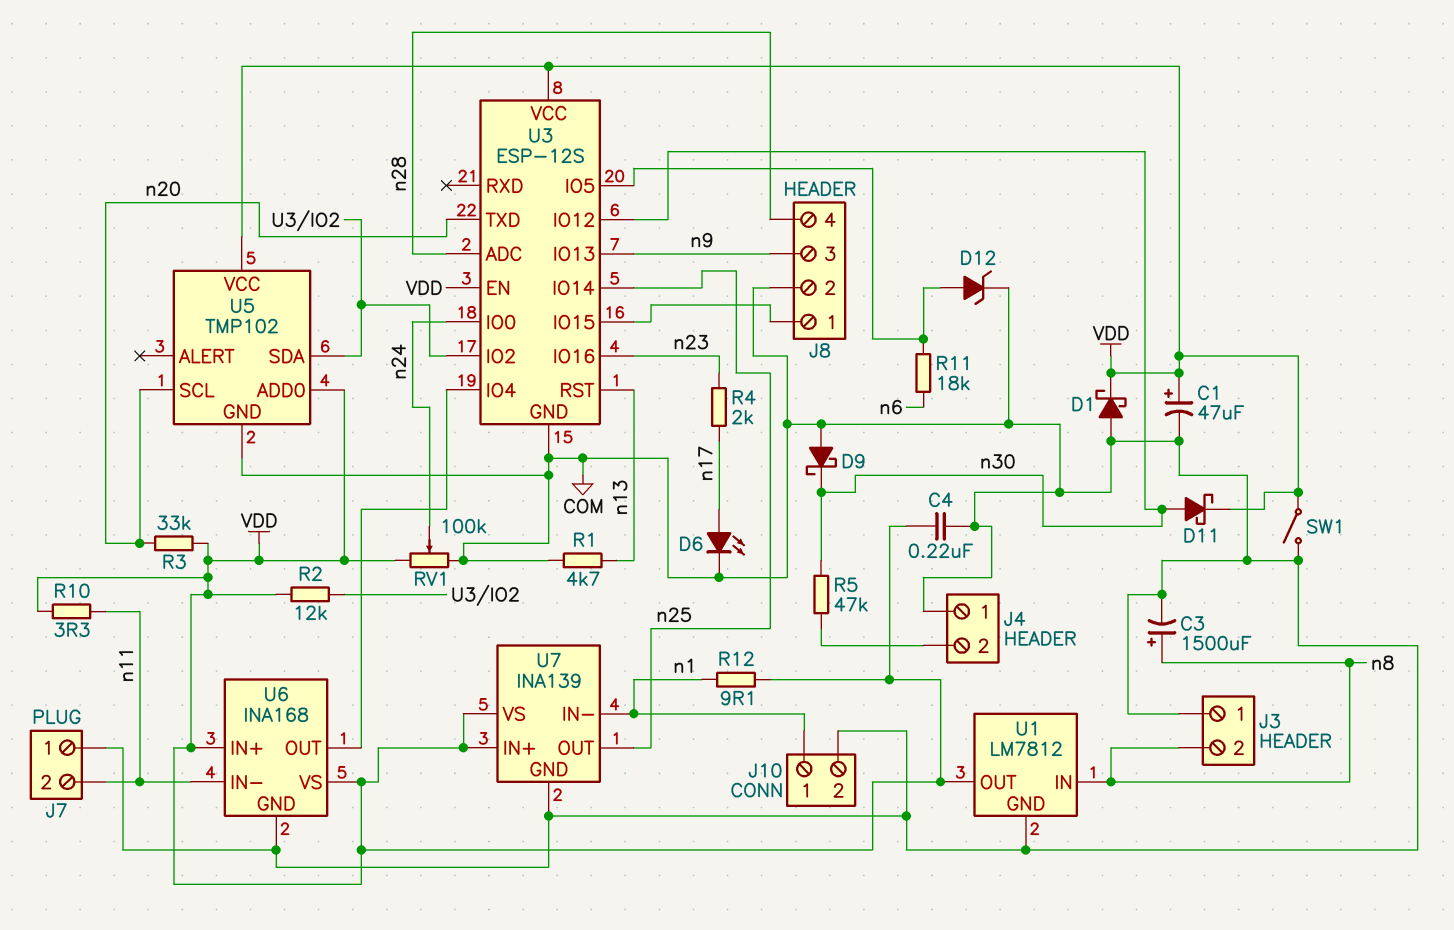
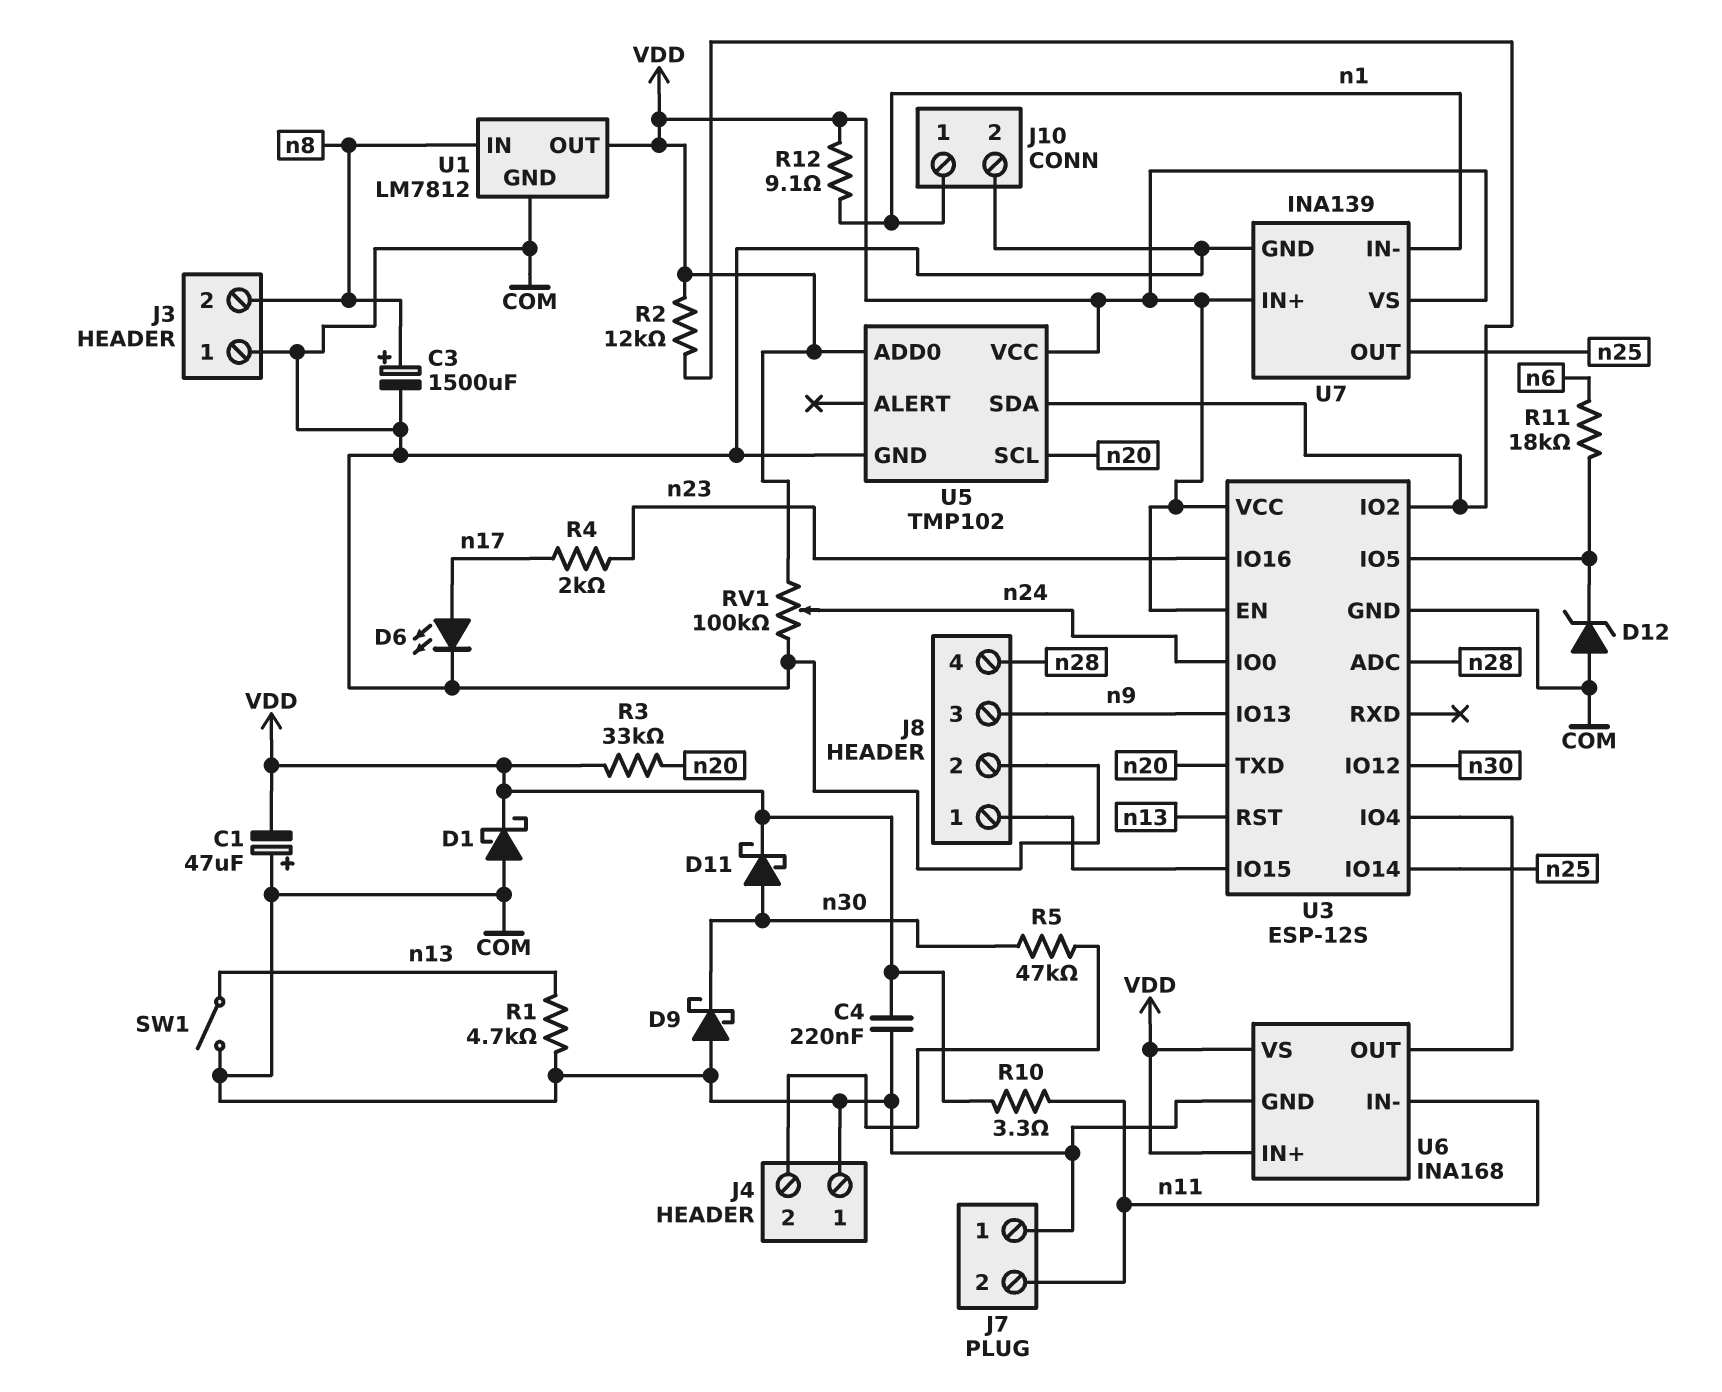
C1: 47uF (plus VDD, minus COM) -> 47uF (plus COM, minus VDD)
D12: zener (A U3/IO5, K COM) -> zener (A COM, K U3/IO5)
SW1: switch (COM, VDD) -> switch (COM, n13)

